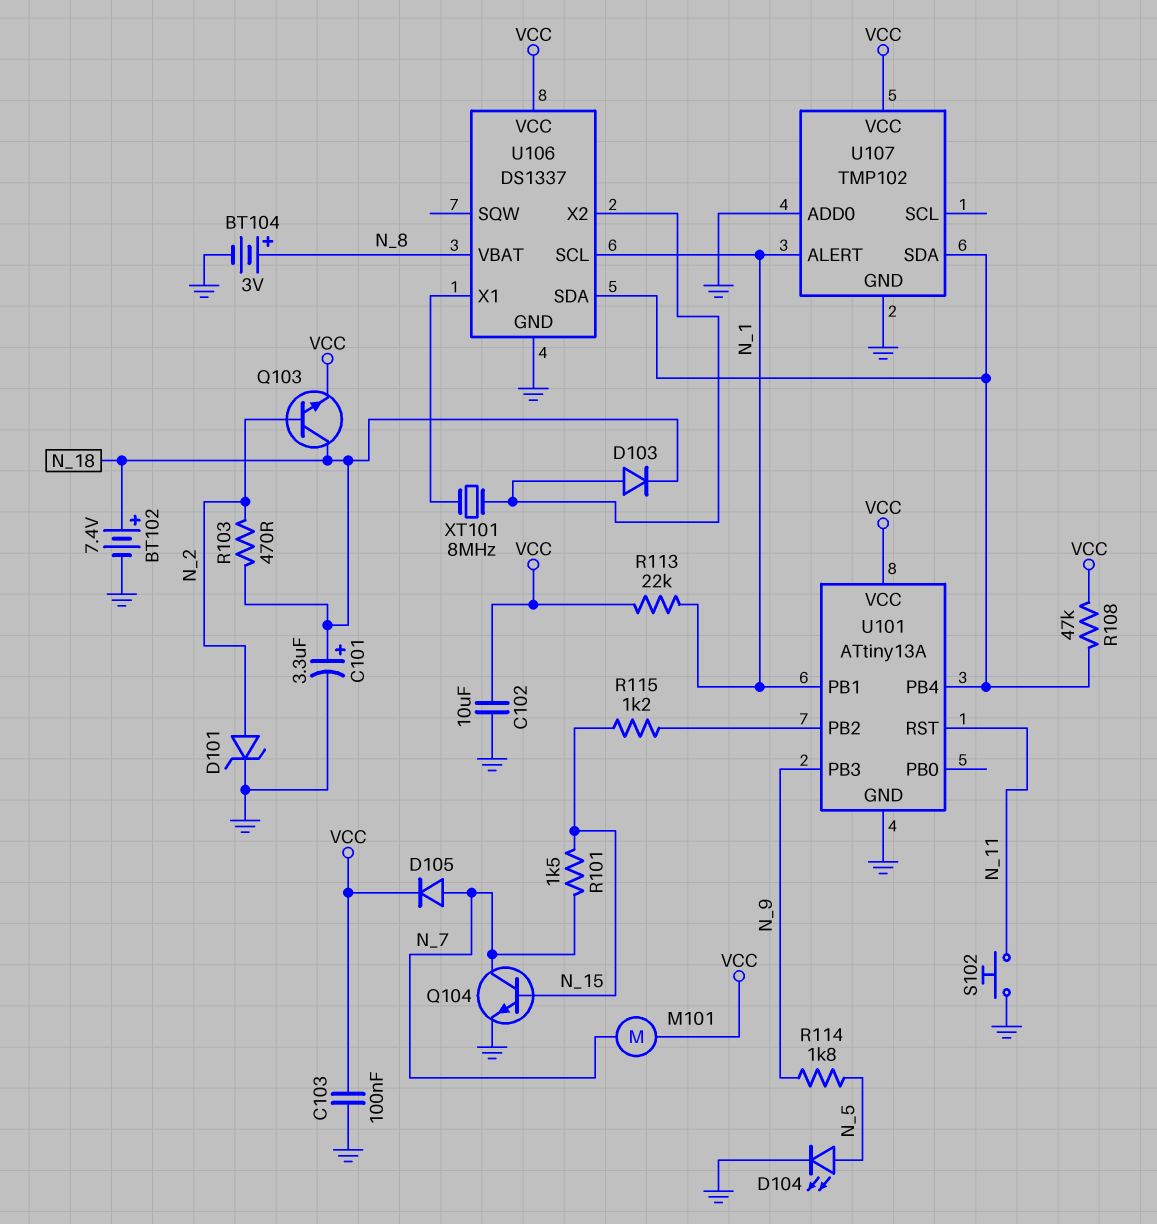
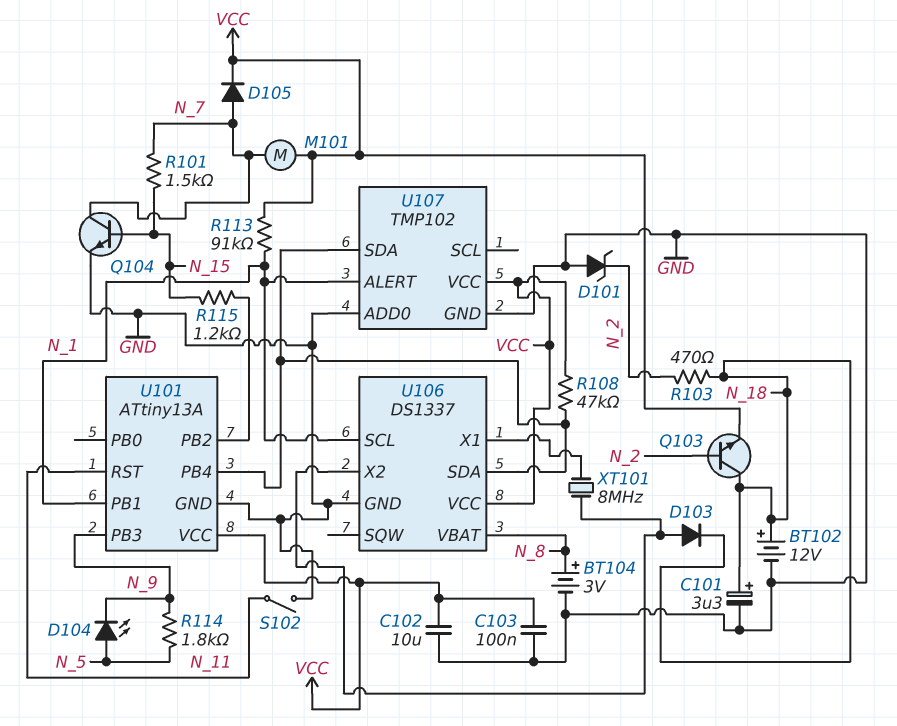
BT102: 7.4V (plus N_18, minus GND) -> 12V (plus N_18, minus GND)
D101: zener (A N_2, K GND) -> zener (A GND, K N_2)
D104: LED (A N_5, K GND) -> LED (A N_5, K N_9)
R113: 22k (N_1, VCC) -> 91k (N_1, VCC)
S102: button (GND, N_11) -> switch (GND, N_11)

